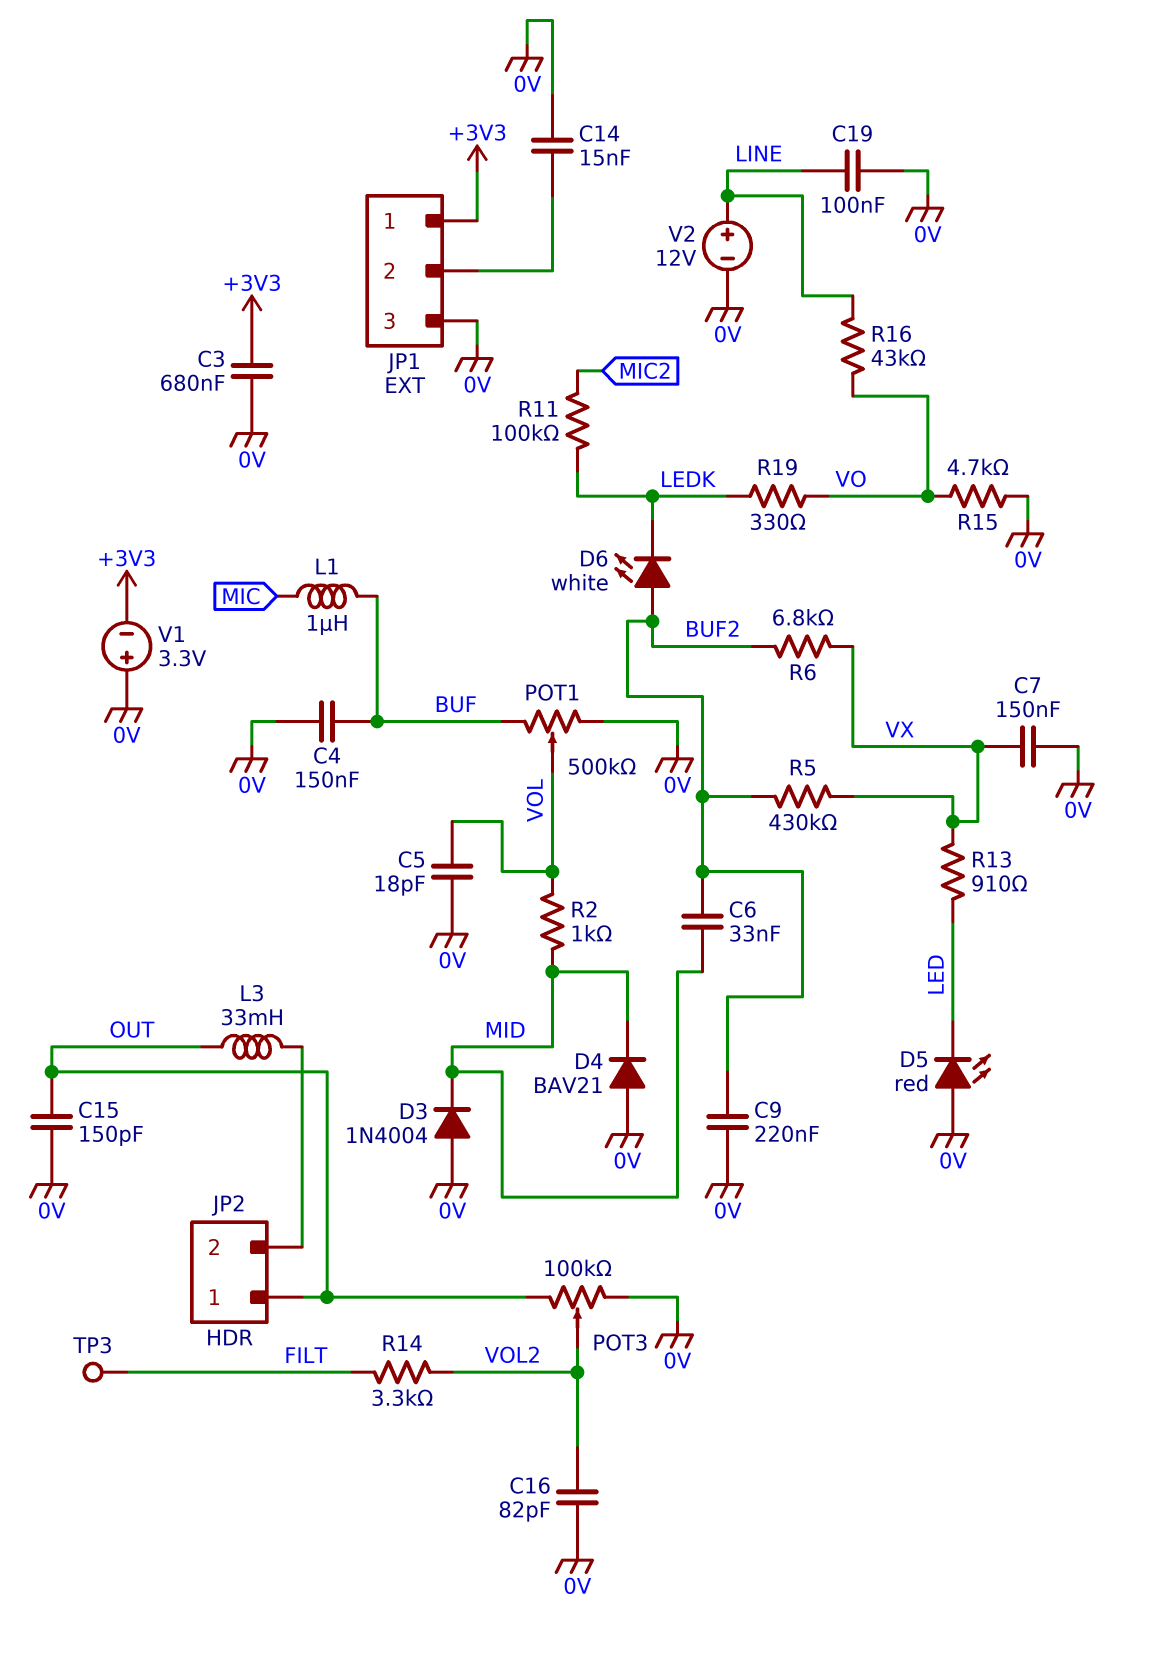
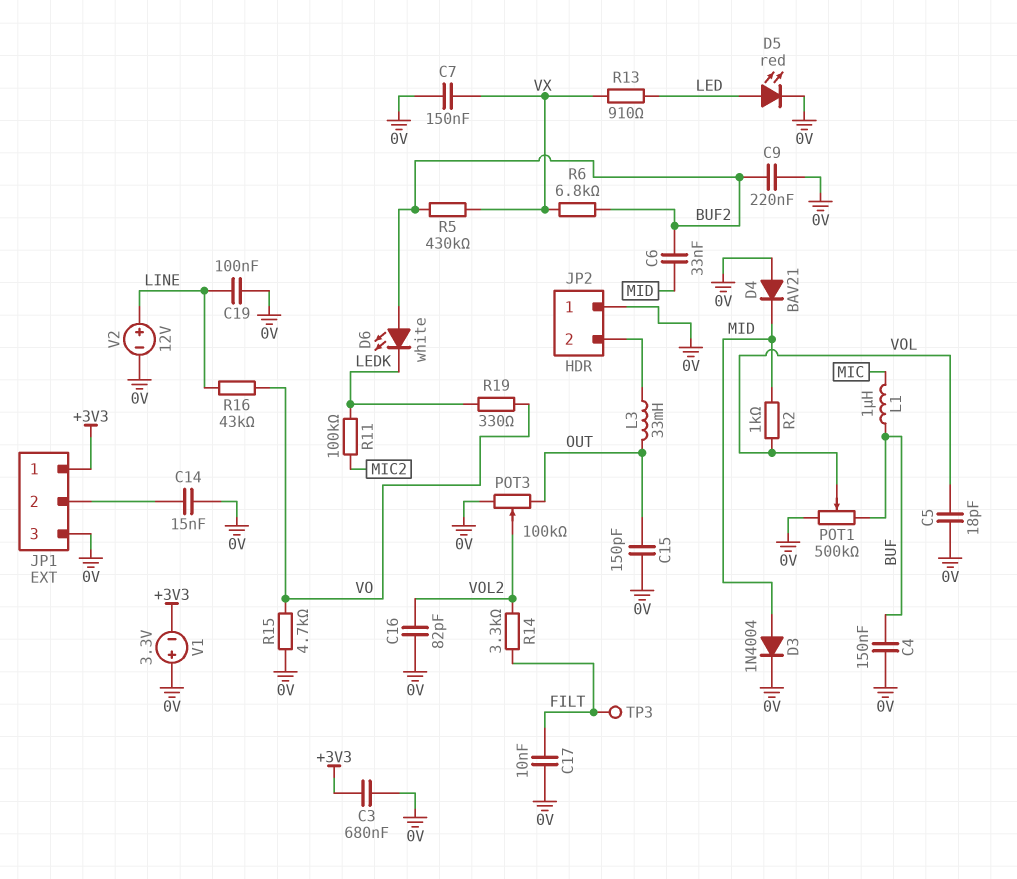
C17: none -> 10nF (0V, FILT)
D3: diode 1N4004 (A 0V, K MID) -> diode 1N4004 (A MID, K 0V)
D5: LED red (A 0V, K LED) -> LED red (A LED, K 0V)
JP2 pin 1: OUT -> 0V

